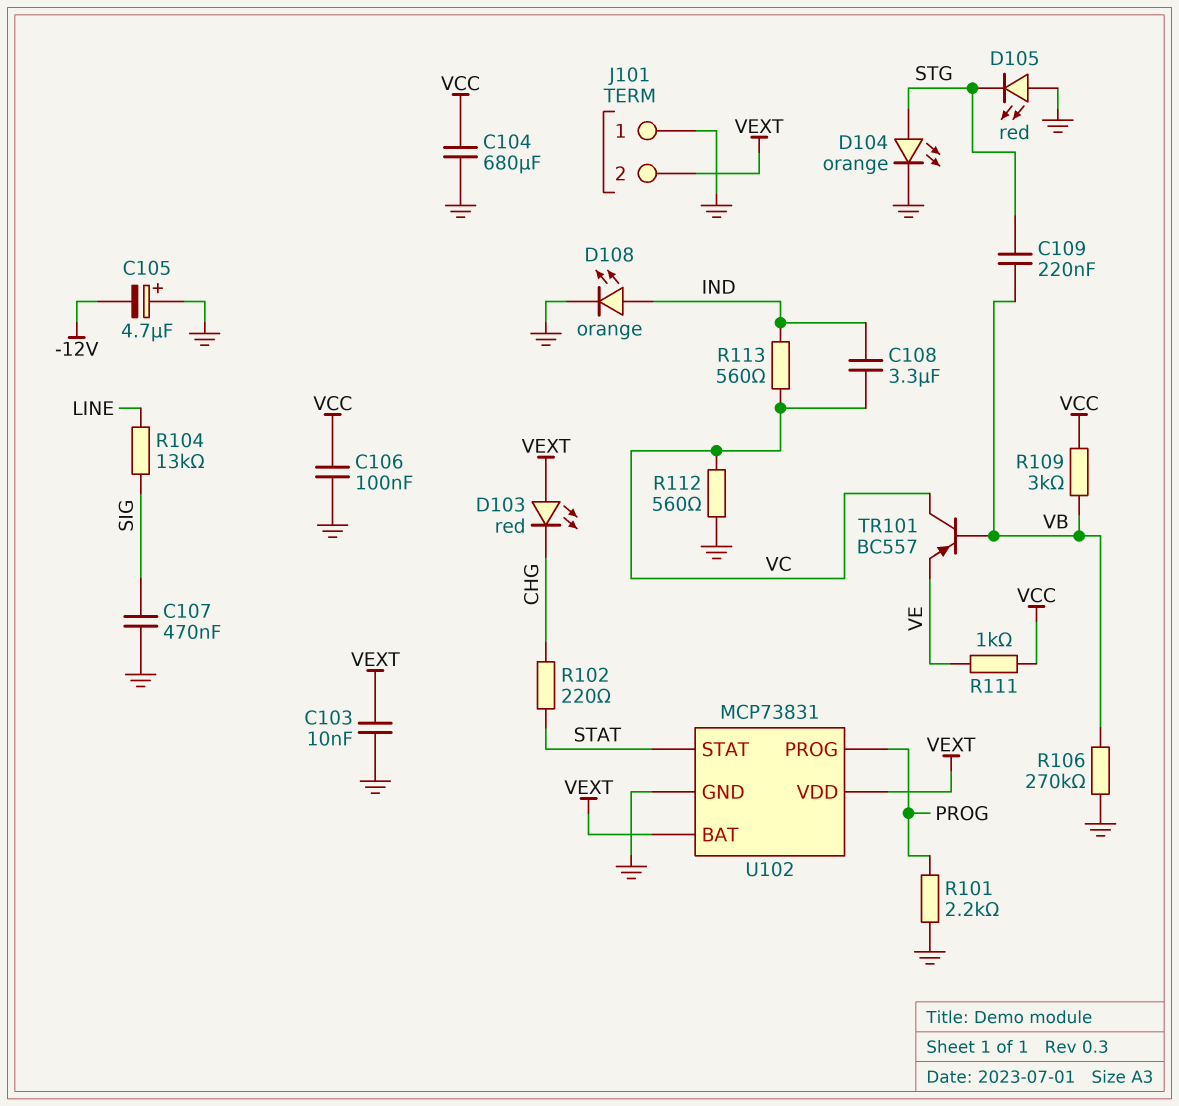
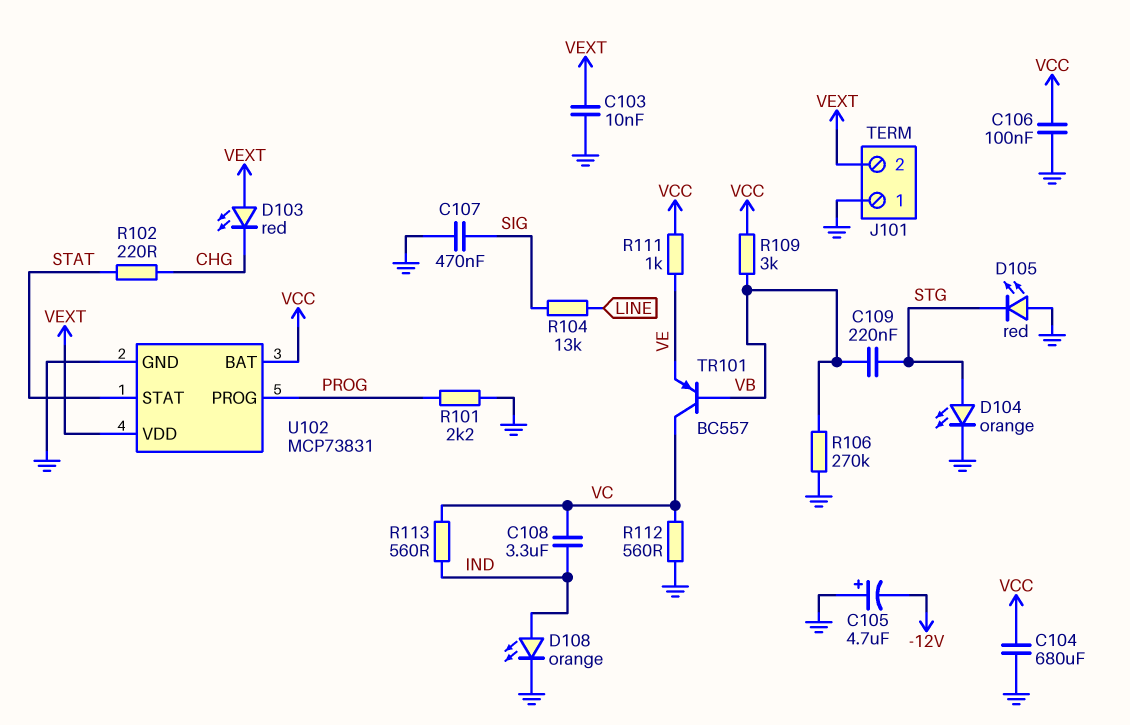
U102 pin BAT: VEXT -> VCC

